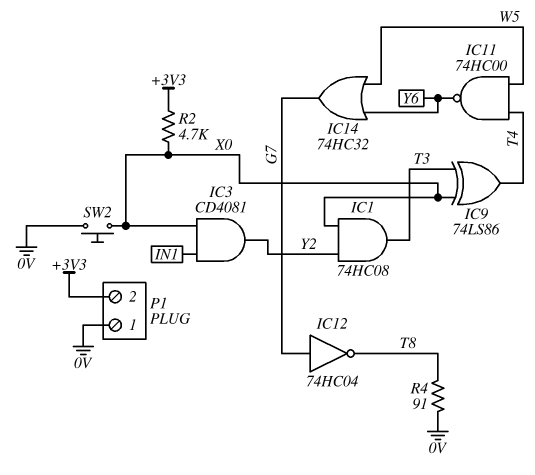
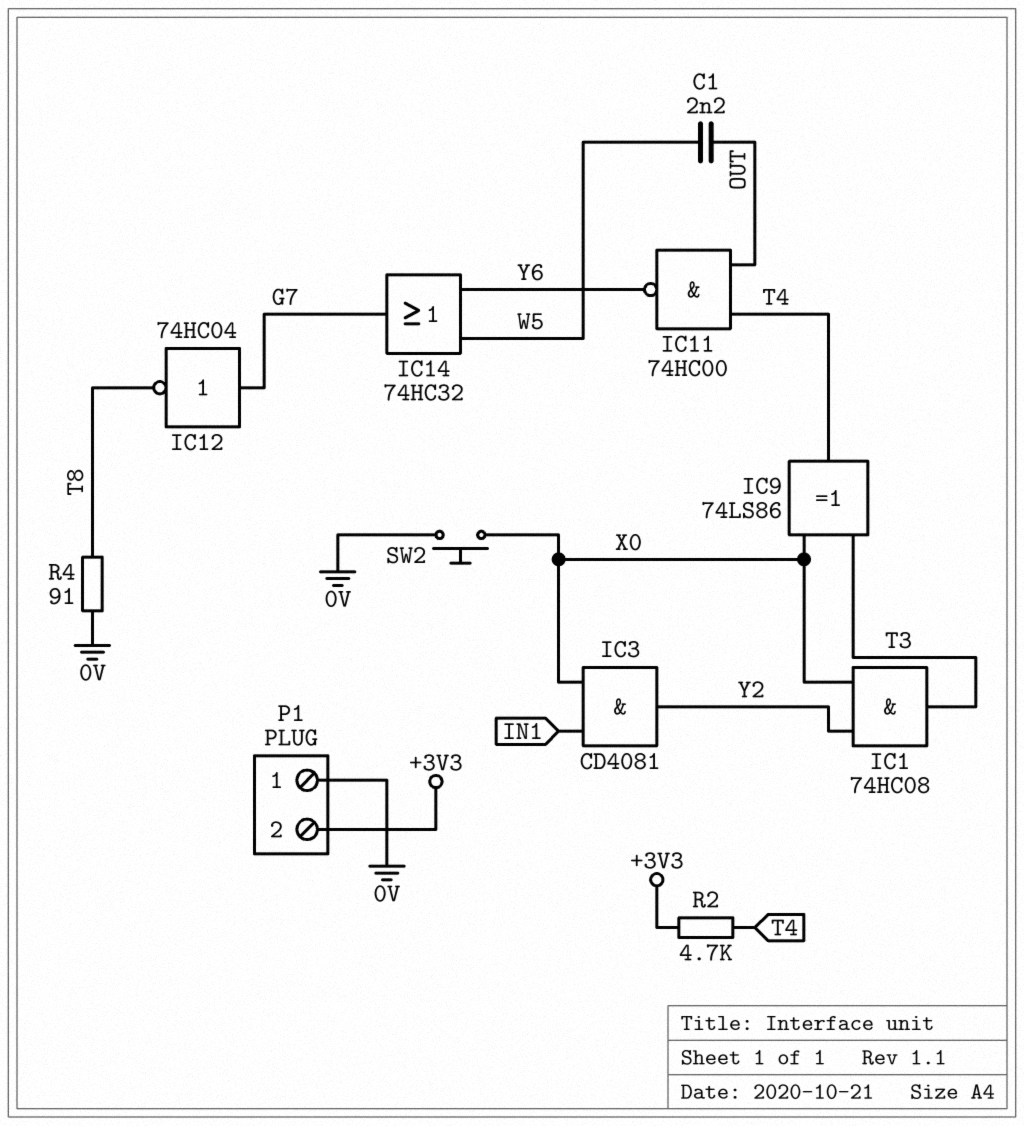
C1: none -> 2.2nF (OUT, W5)
IC11: NAND 74HC00 (in T4, in W5, out Y6) -> NAND 74HC00 (in OUT, in T4, out Y6)
R2: 4.7k (+3V3, X0) -> 4.7k (+3V3, T4)

